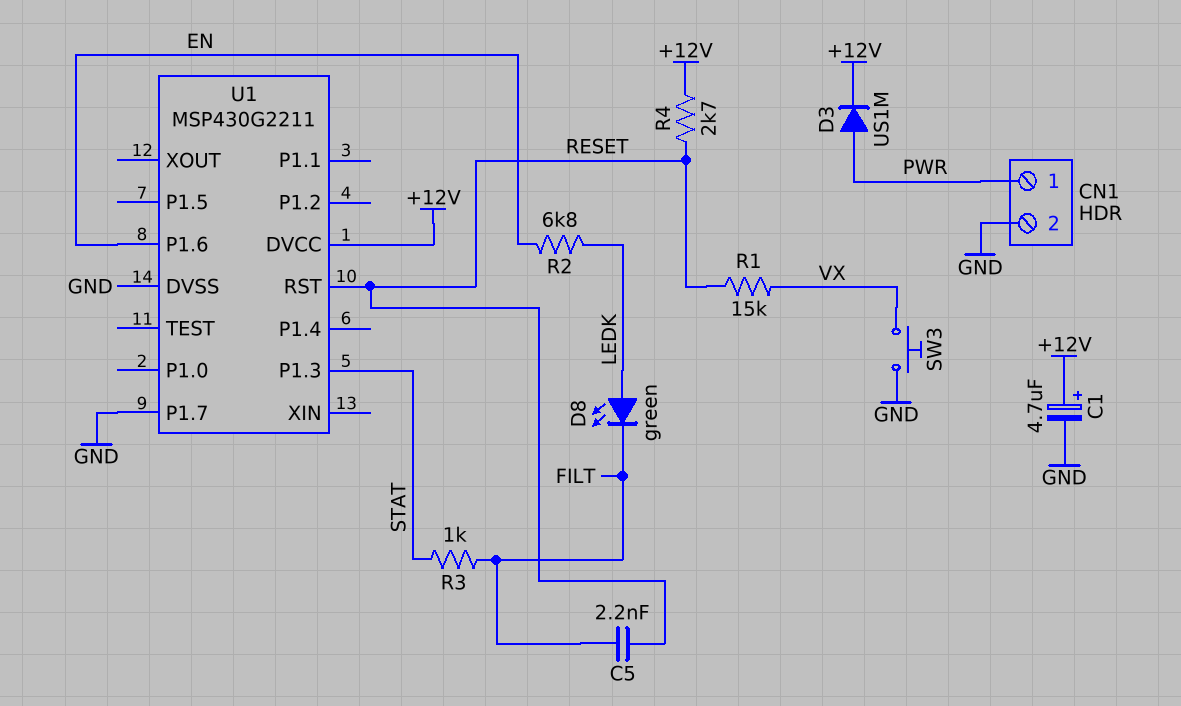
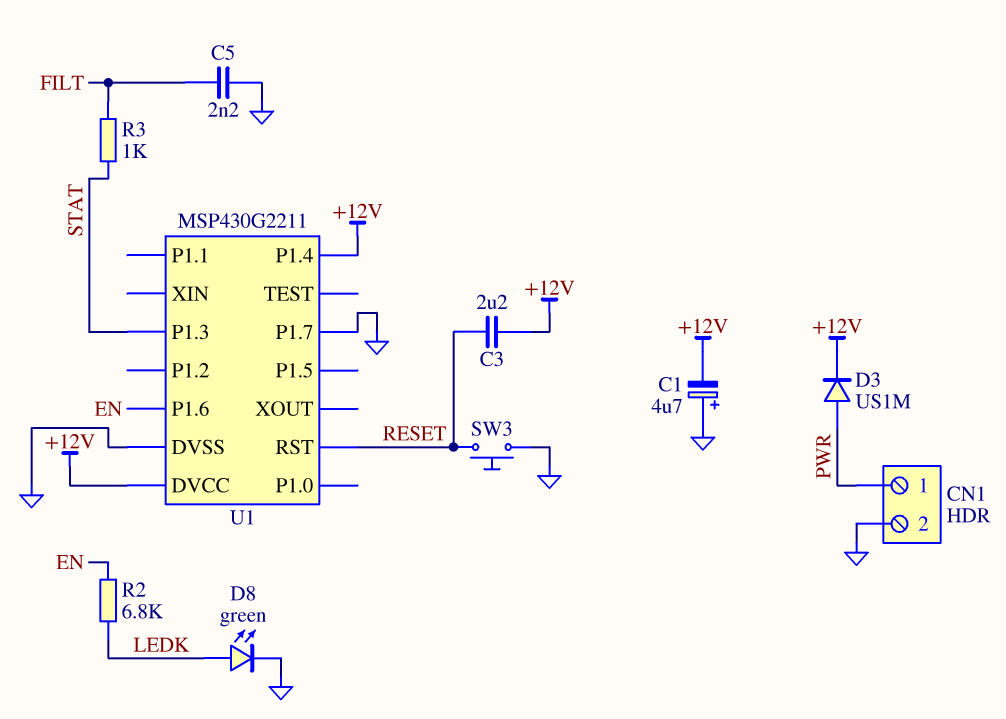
C1: 4.7uF (plus +12V, minus GND) -> 4.7uF (plus GND, minus +12V)
C3: none -> 2.2uF (+12V, RESET)
C5: 2.2nF (FILT, RESET) -> 2.2nF (FILT, GND)
D8: LED green (A LEDK, K FILT) -> LED green (A LEDK, K GND)
R1: 15k (RESET, VX) -> none
R4: 2.7k (+12V, RESET) -> none
SW3: button (GND, VX) -> button (GND, RESET)
U1 pin P1.4: none -> +12V

